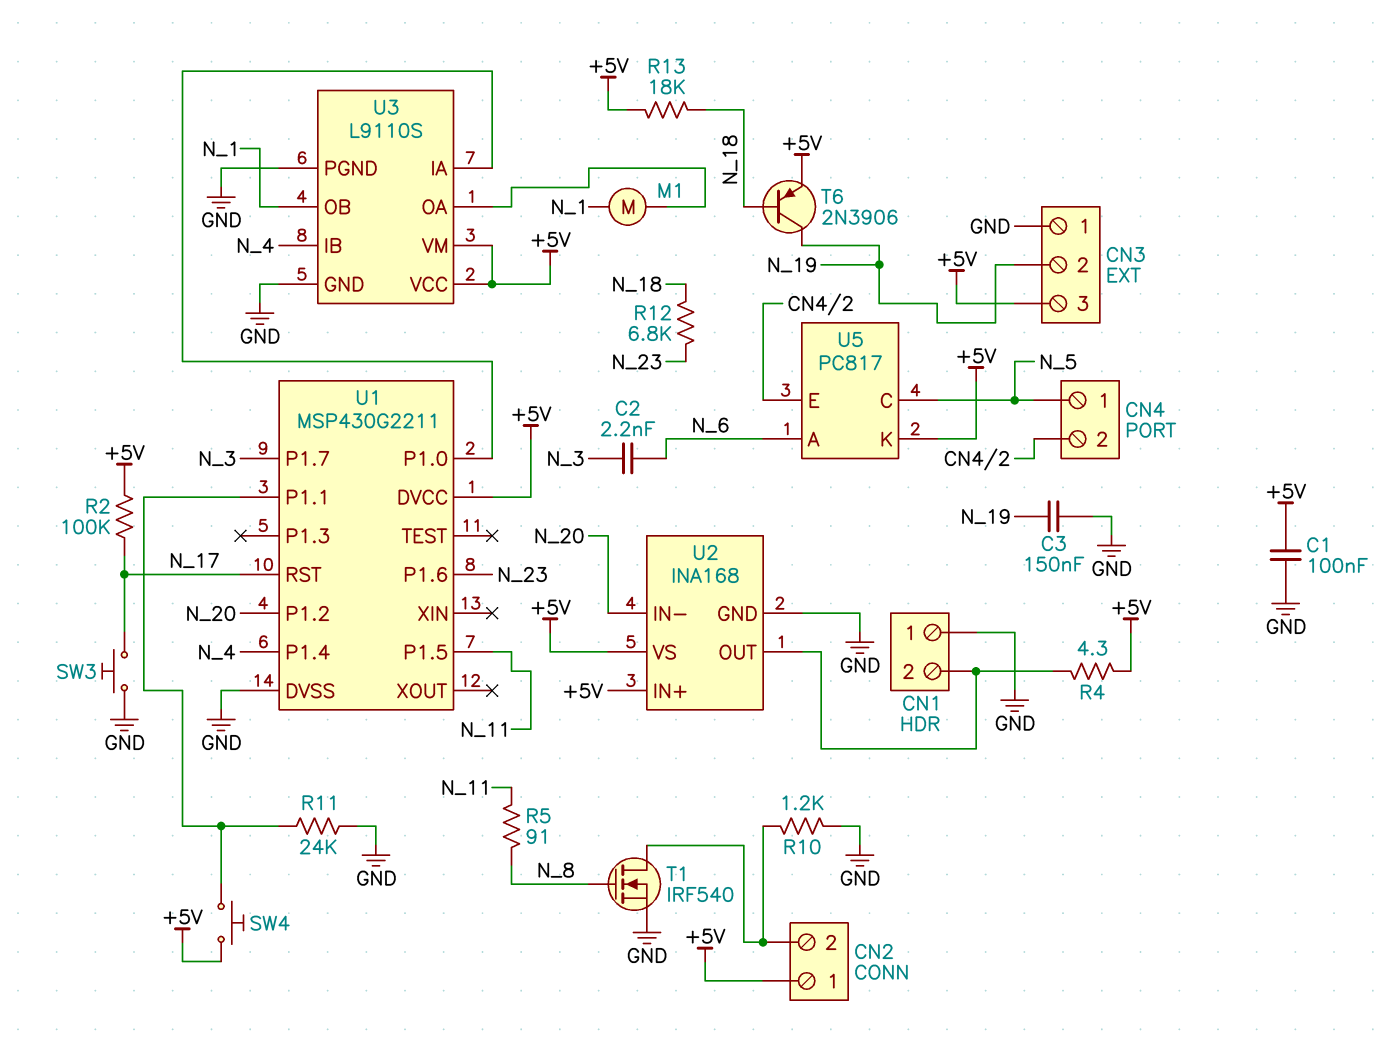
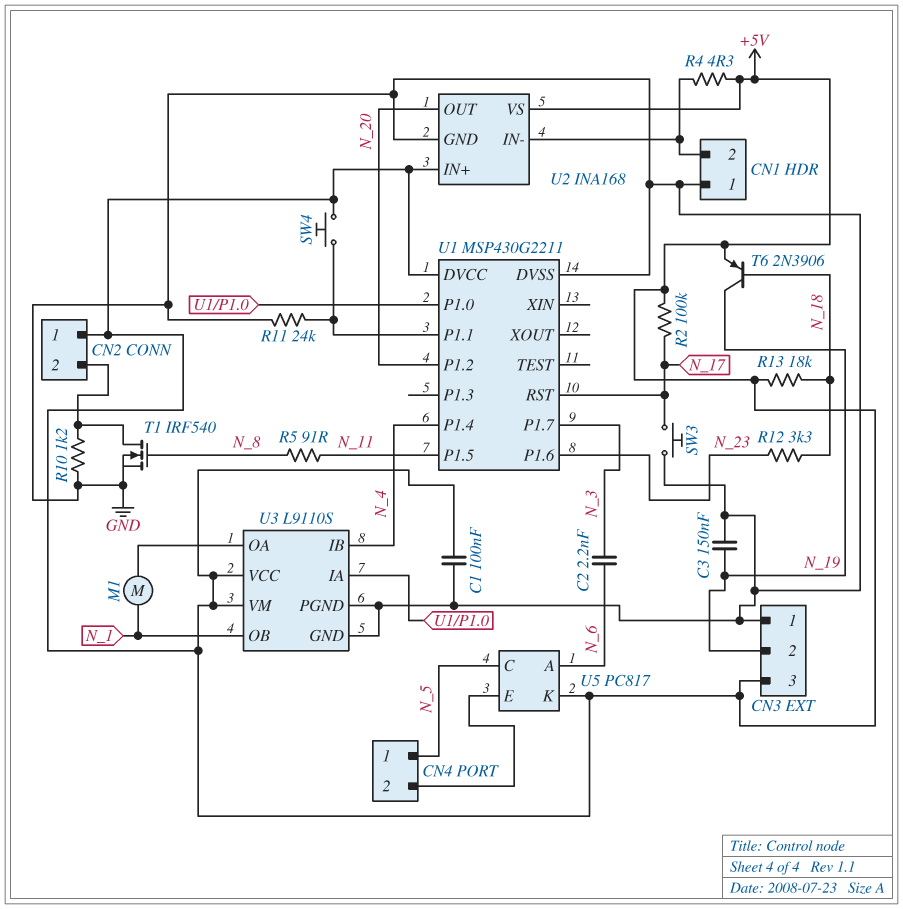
R12: 6.8k (N_18, N_23) -> 3.3k (N_18, N_23)
U2 pin IN-: N_20 -> CN1/2
U2 pin OUT: CN1/2 -> N_20

